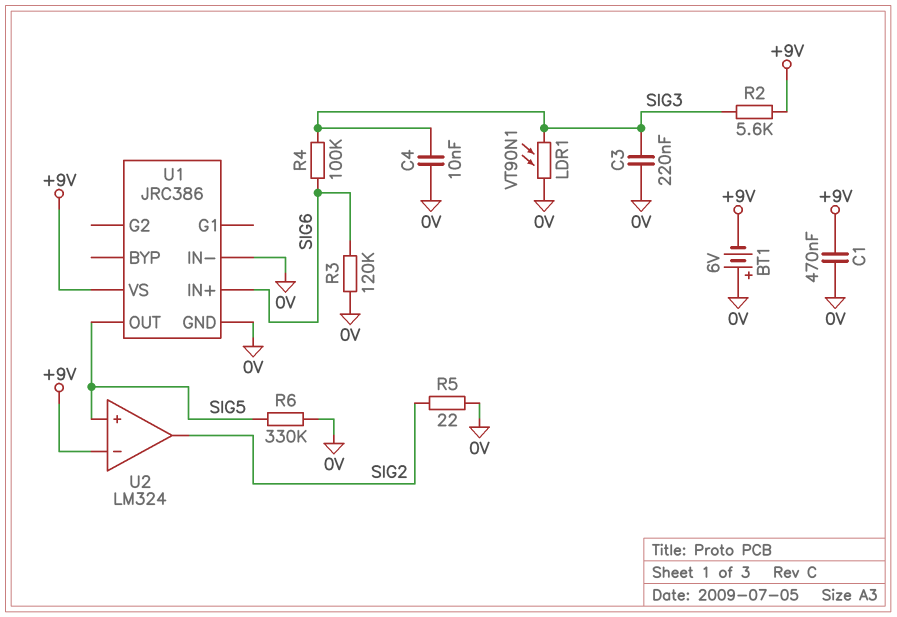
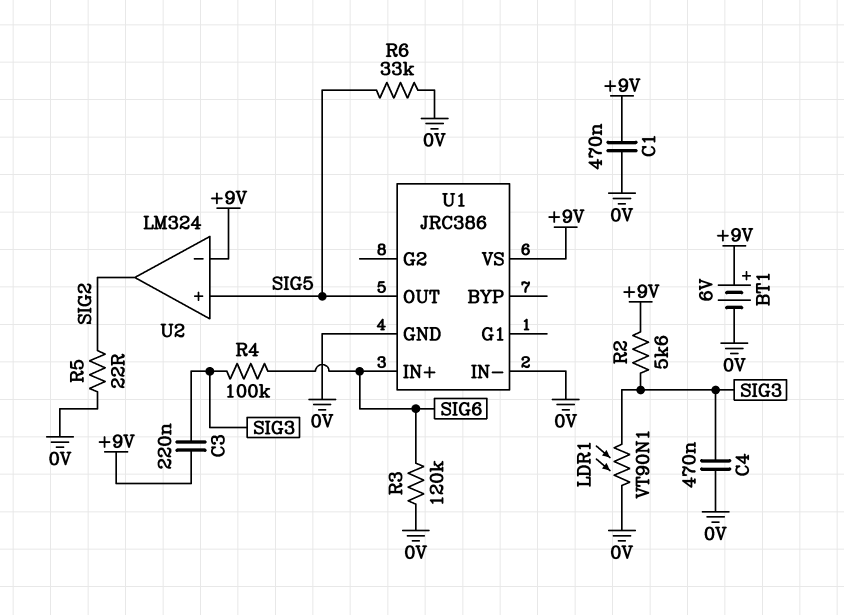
BT1: 6V (plus 0V, minus +9V) -> 6V (plus +9V, minus 0V)
C3: 220nF (0V, SIG3) -> 220nF (+9V, SIG3)
C4: 10nF (0V, SIG3) -> 470nF (0V, SIG3)
R6: 330k (0V, SIG5) -> 33k (0V, SIG5)

